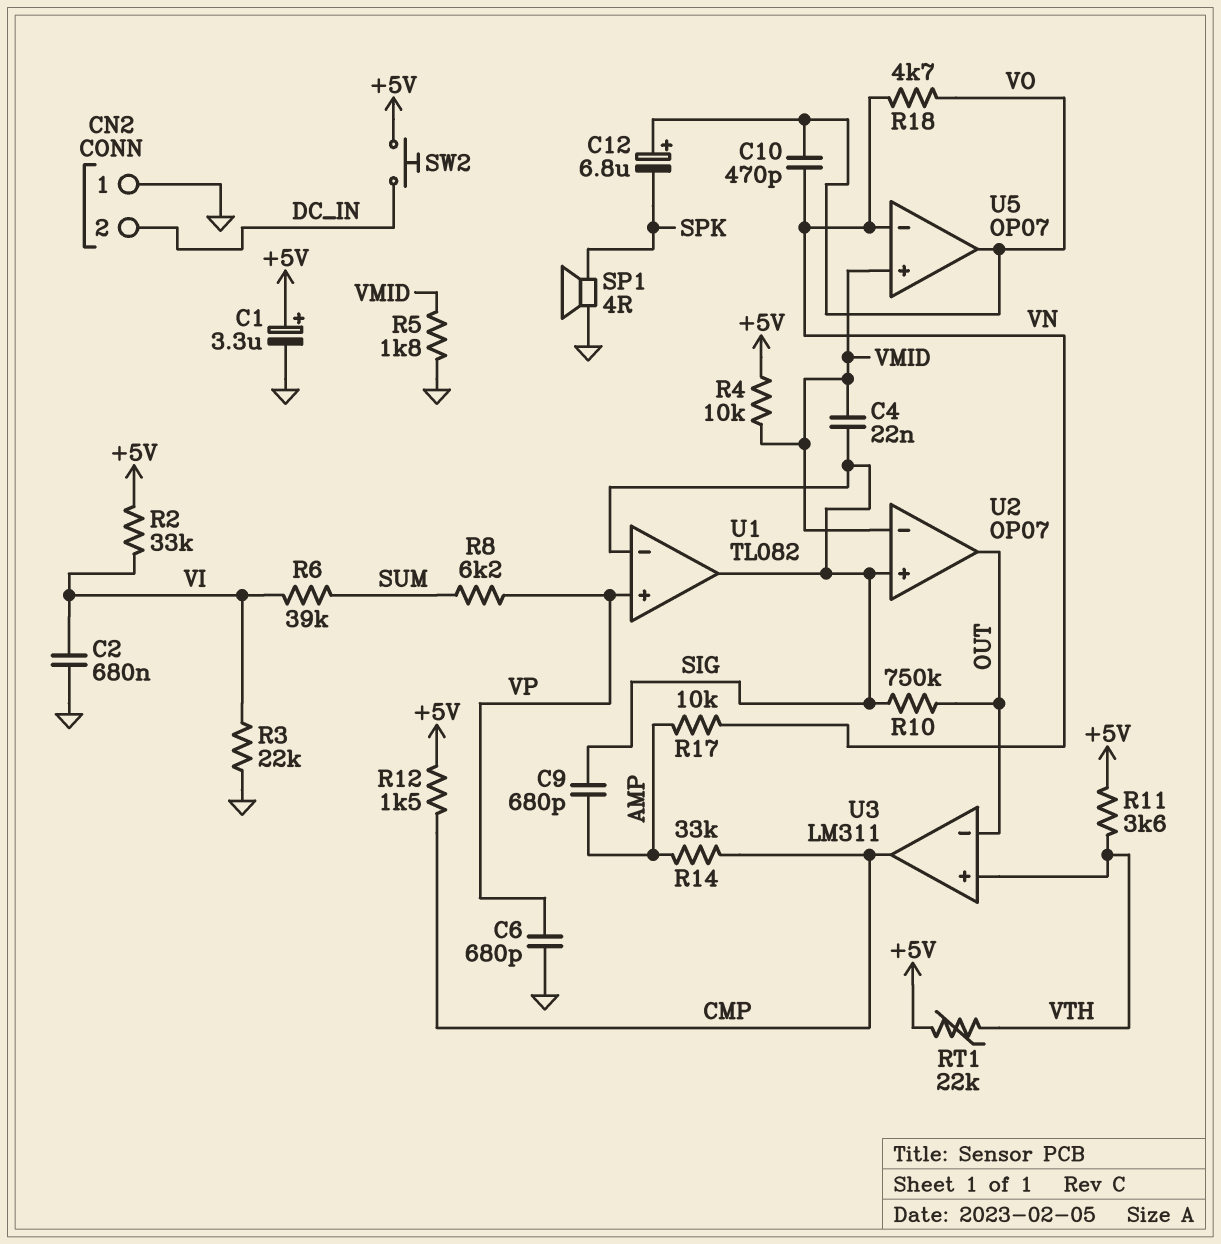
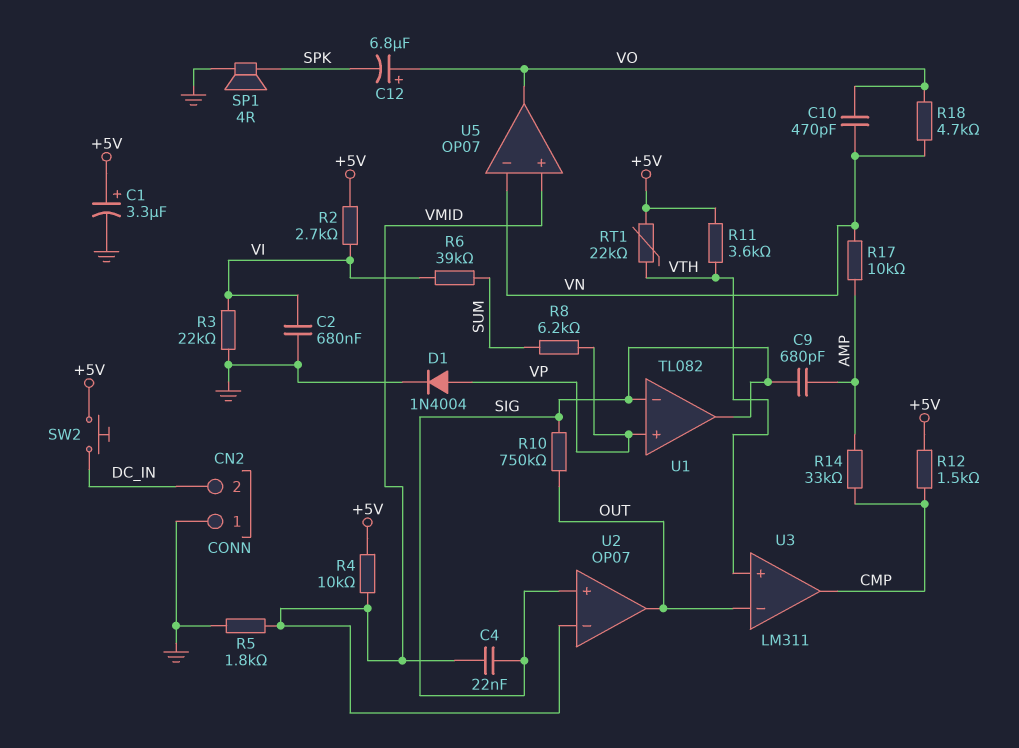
C6: 680pF (GND, VP) -> none
D1: none -> diode 1N4004 (A VP, K GND)
R2: 33k (+5V, VI) -> 2.7k (+5V, VI)

